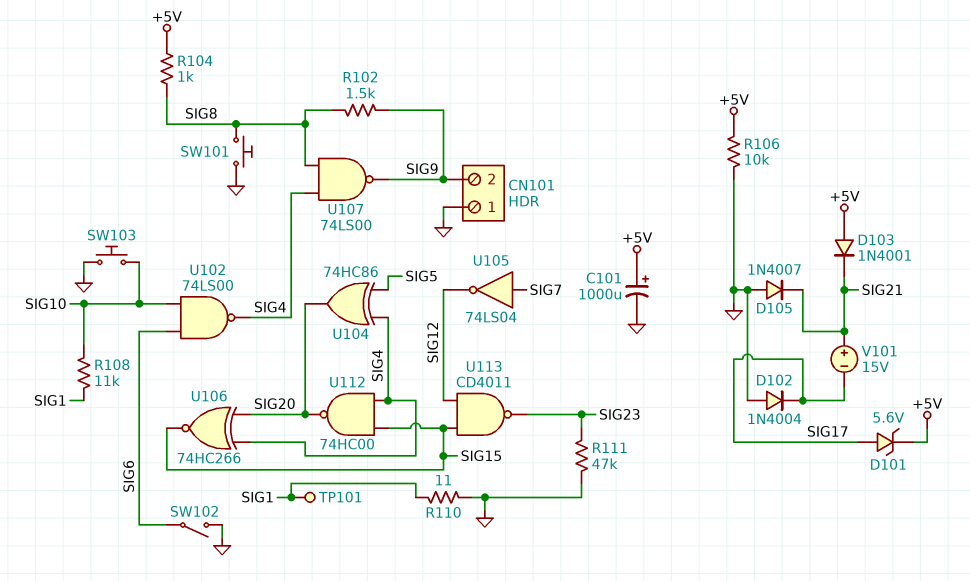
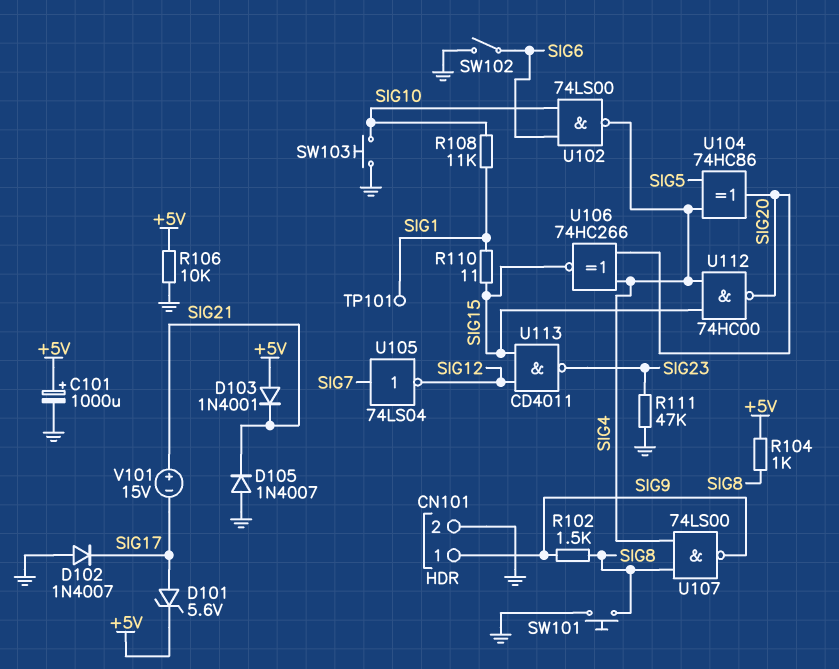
CN101 pin 1: GND -> SIG9
CN101 pin 2: SIG9 -> GND
D102: diode 1N4004 (A GND, K SIG17) -> diode 1N4007 (A GND, K SIG17)
R110: 11 (GND, SIG1) -> 11 (SIG1, SIG15)

